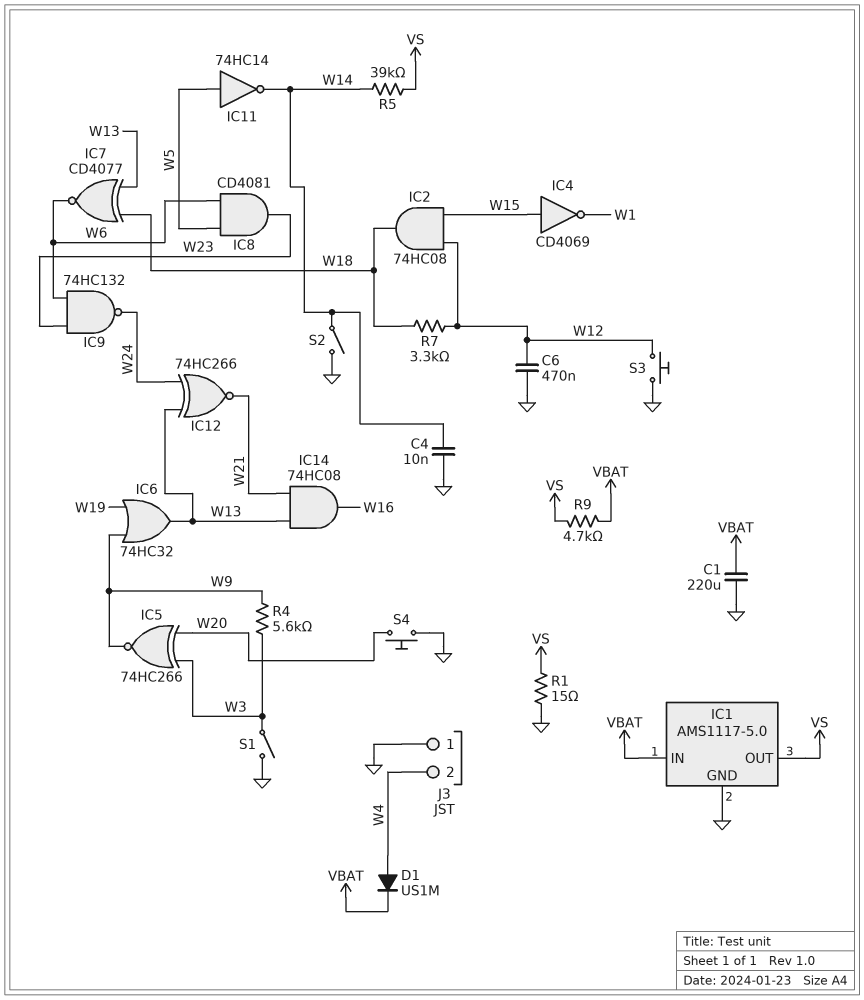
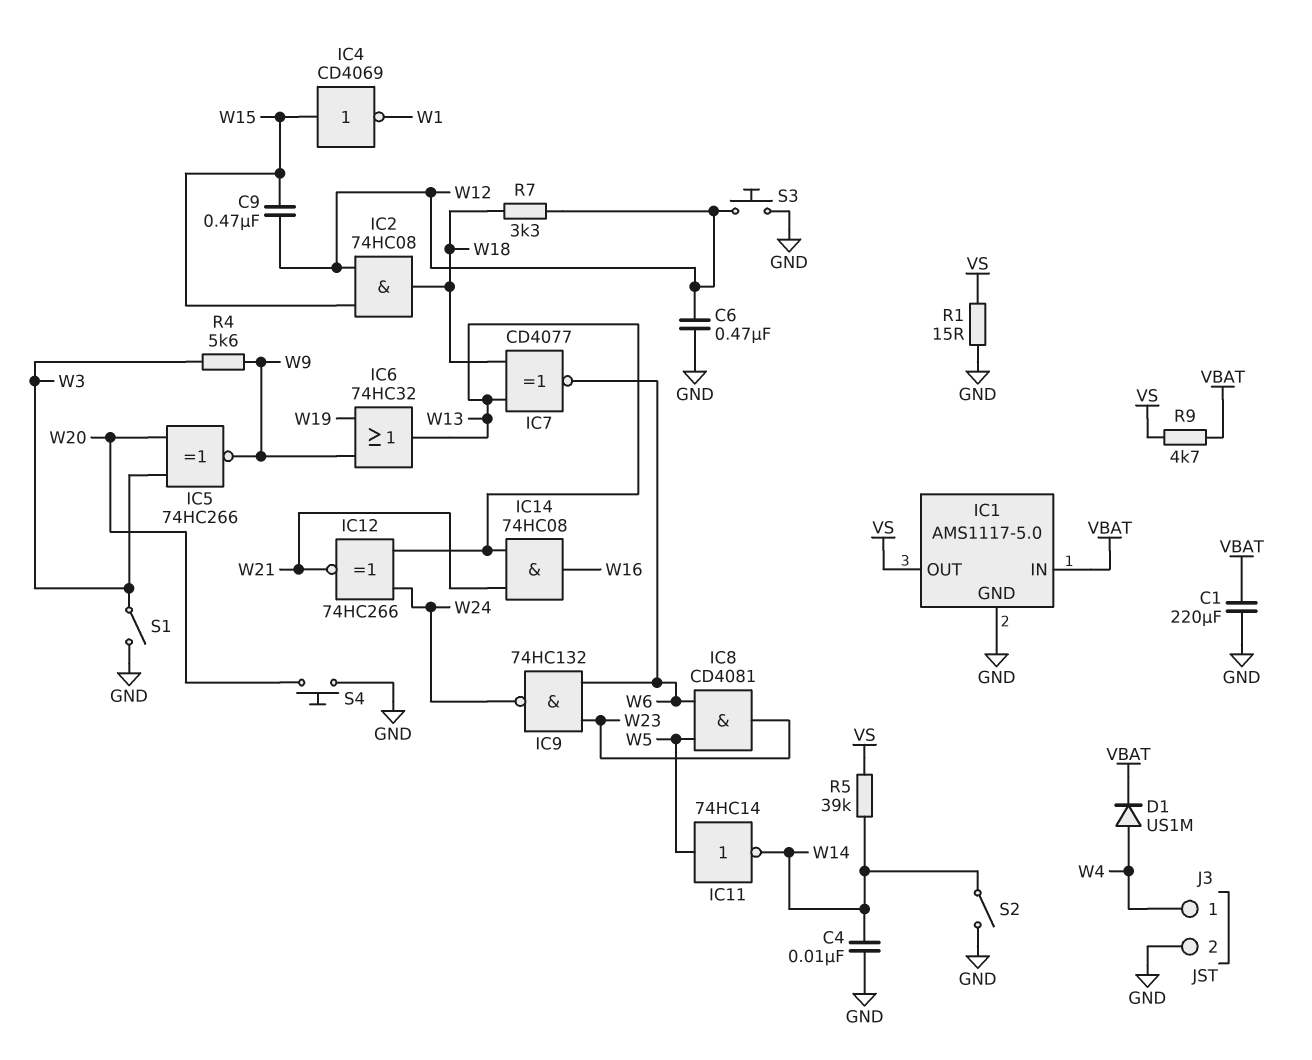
C9: none -> 470nF (W12, W15)
J3 pin 1: GND -> W4
J3 pin 2: W4 -> GND

